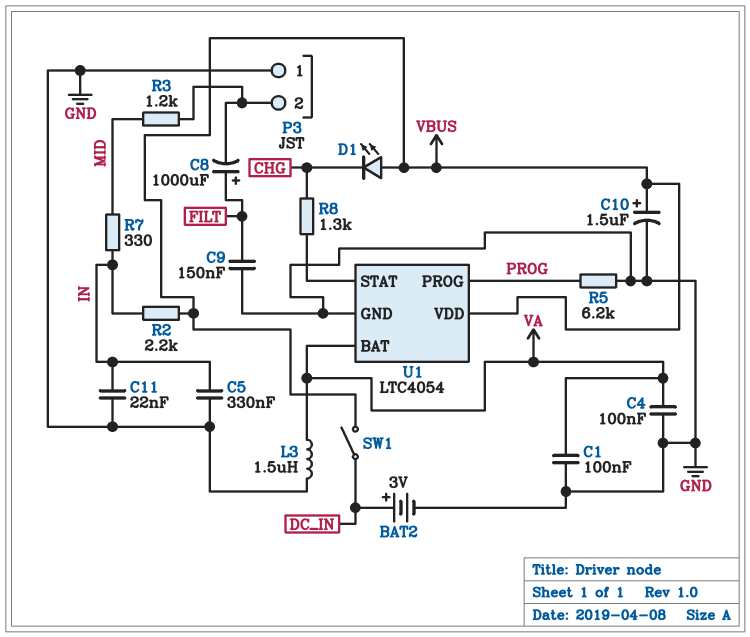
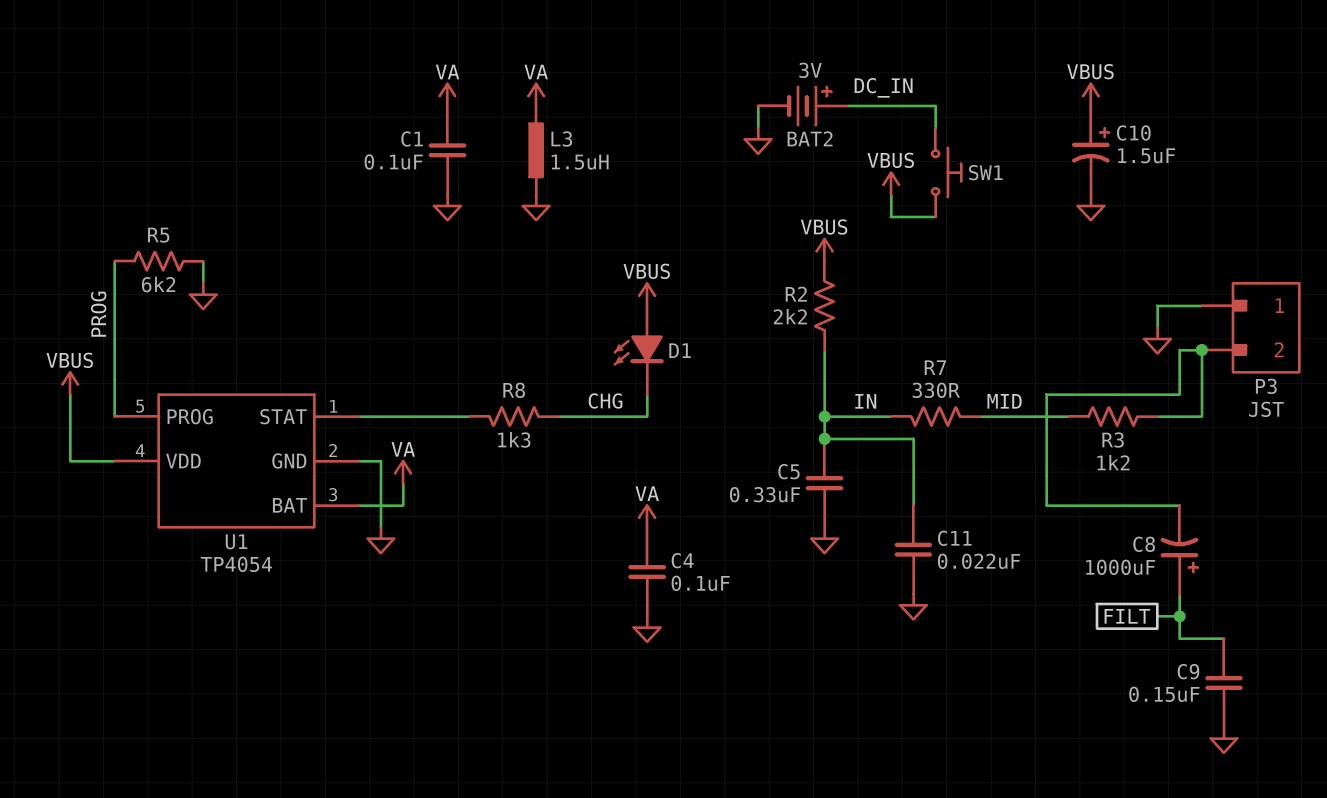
SW1: switch (DC_IN, VBUS) -> button (DC_IN, VBUS)
U1: LTC4054 -> TP4054

